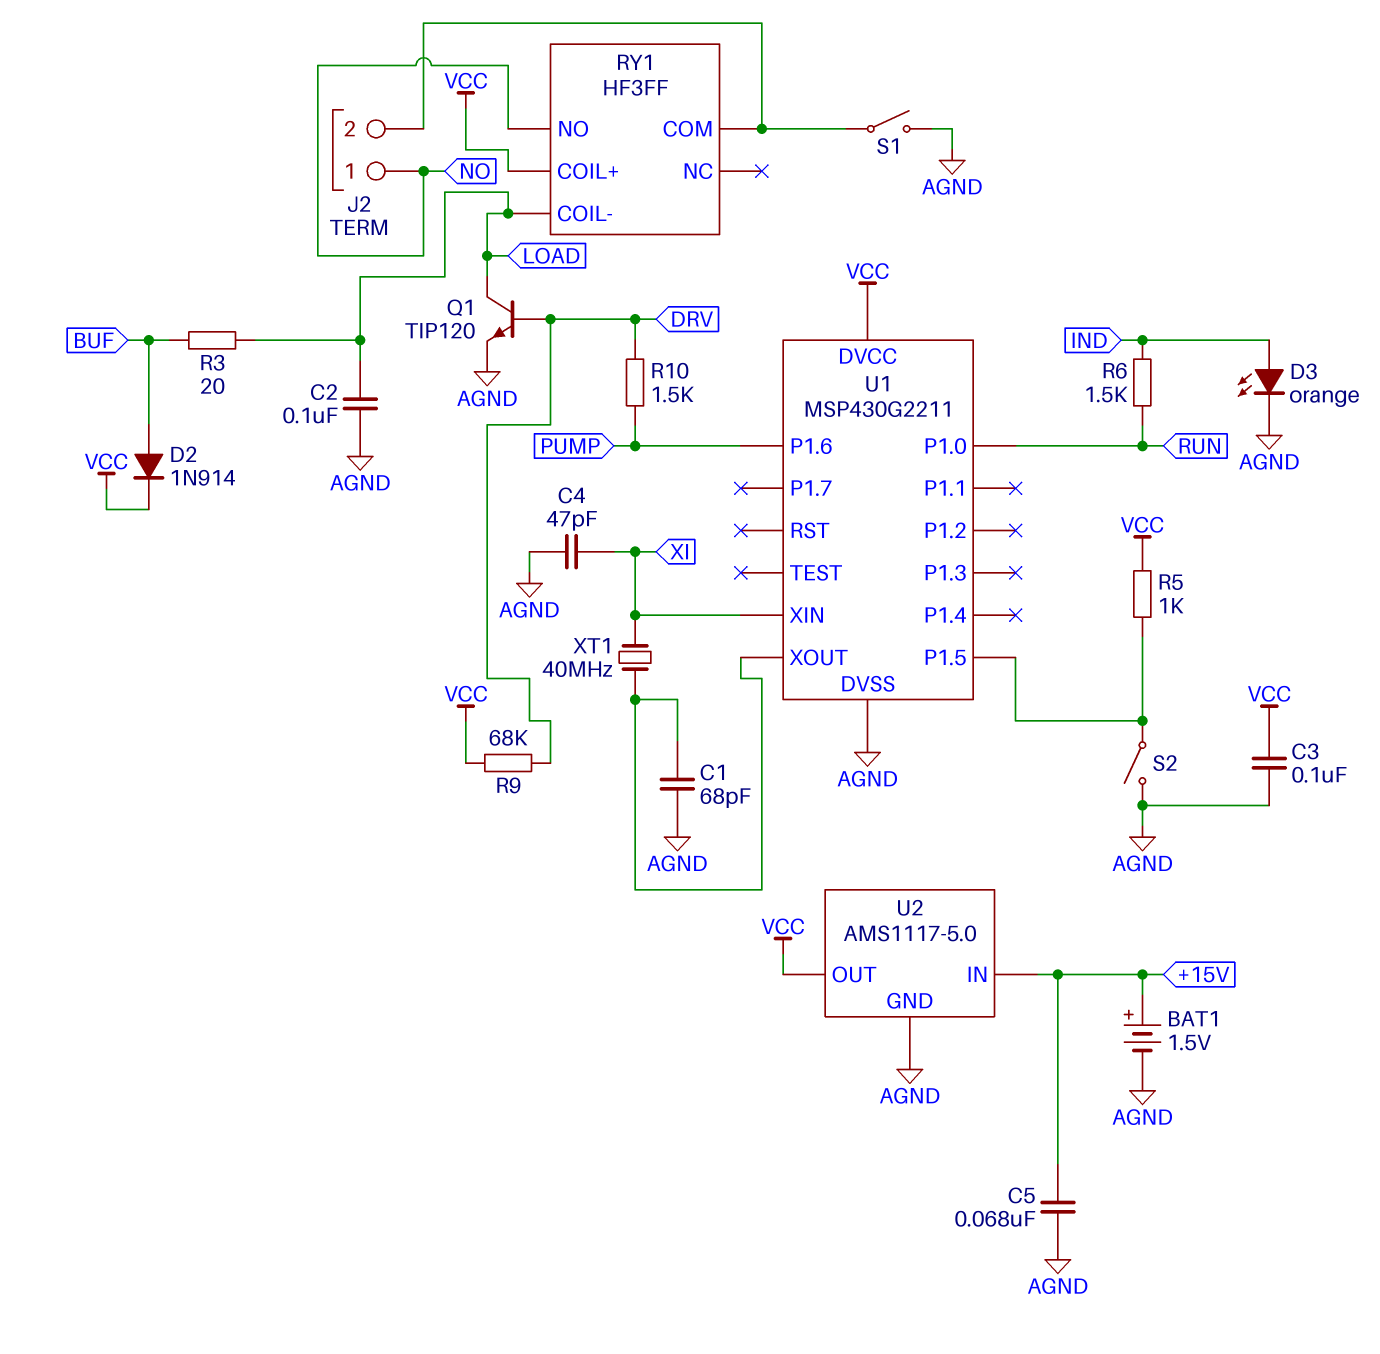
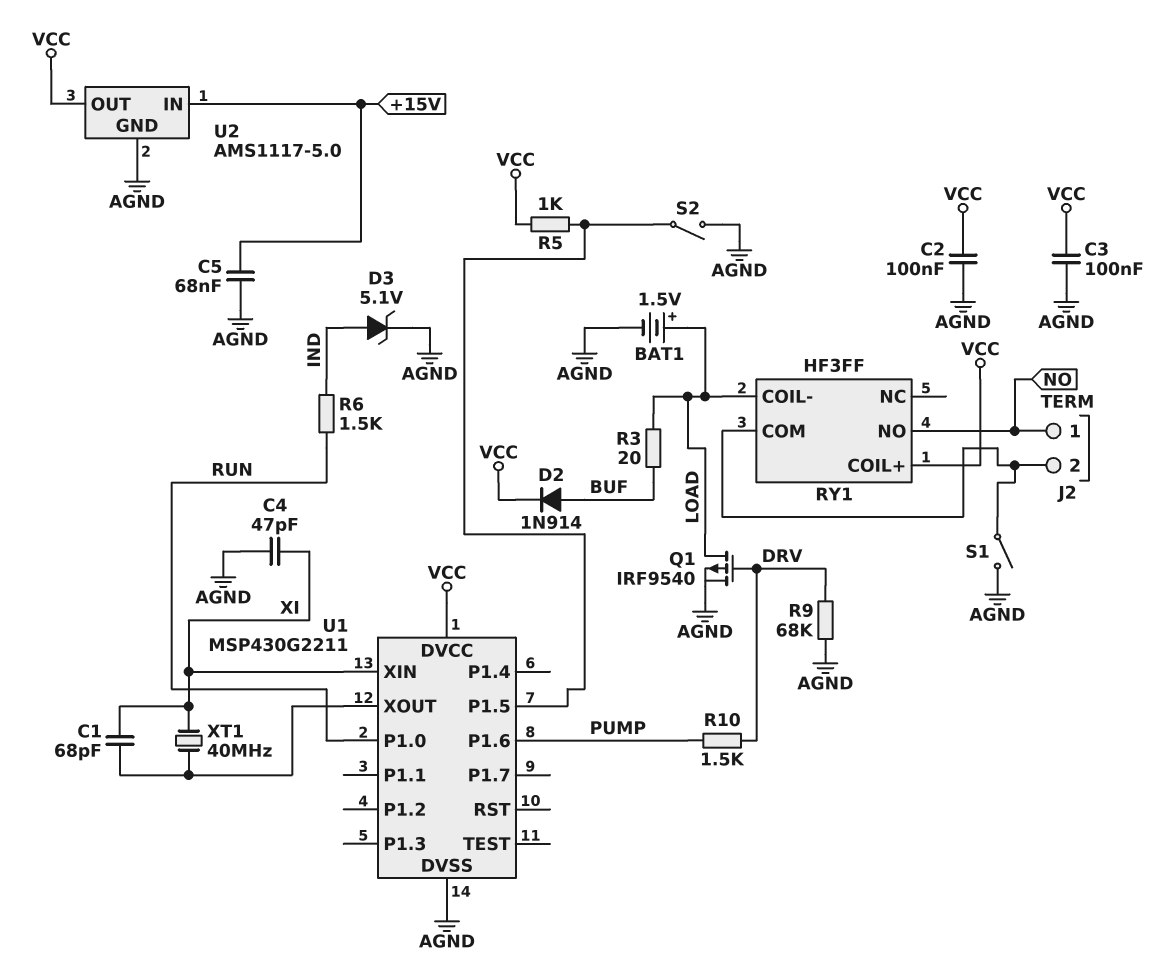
BAT1: 1.5V (plus +15V, minus AGND) -> 1.5V (plus LOAD, minus AGND)
C1: 68pF (AGND, U1/XOUT) -> 68pF (U1/XOUT, XI)
C2: 100nF (AGND, LOAD) -> 100nF (AGND, VCC)
D3: LED orange (A IND, K AGND) -> zener 5.1V (A IND, K AGND)
Q1: NPN TIP120 (B DRV, C LOAD, E AGND) -> PMOS IRF9540 (G DRV, D LOAD, S AGND)
R9: 68k (DRV, VCC) -> 68k (AGND, DRV)

